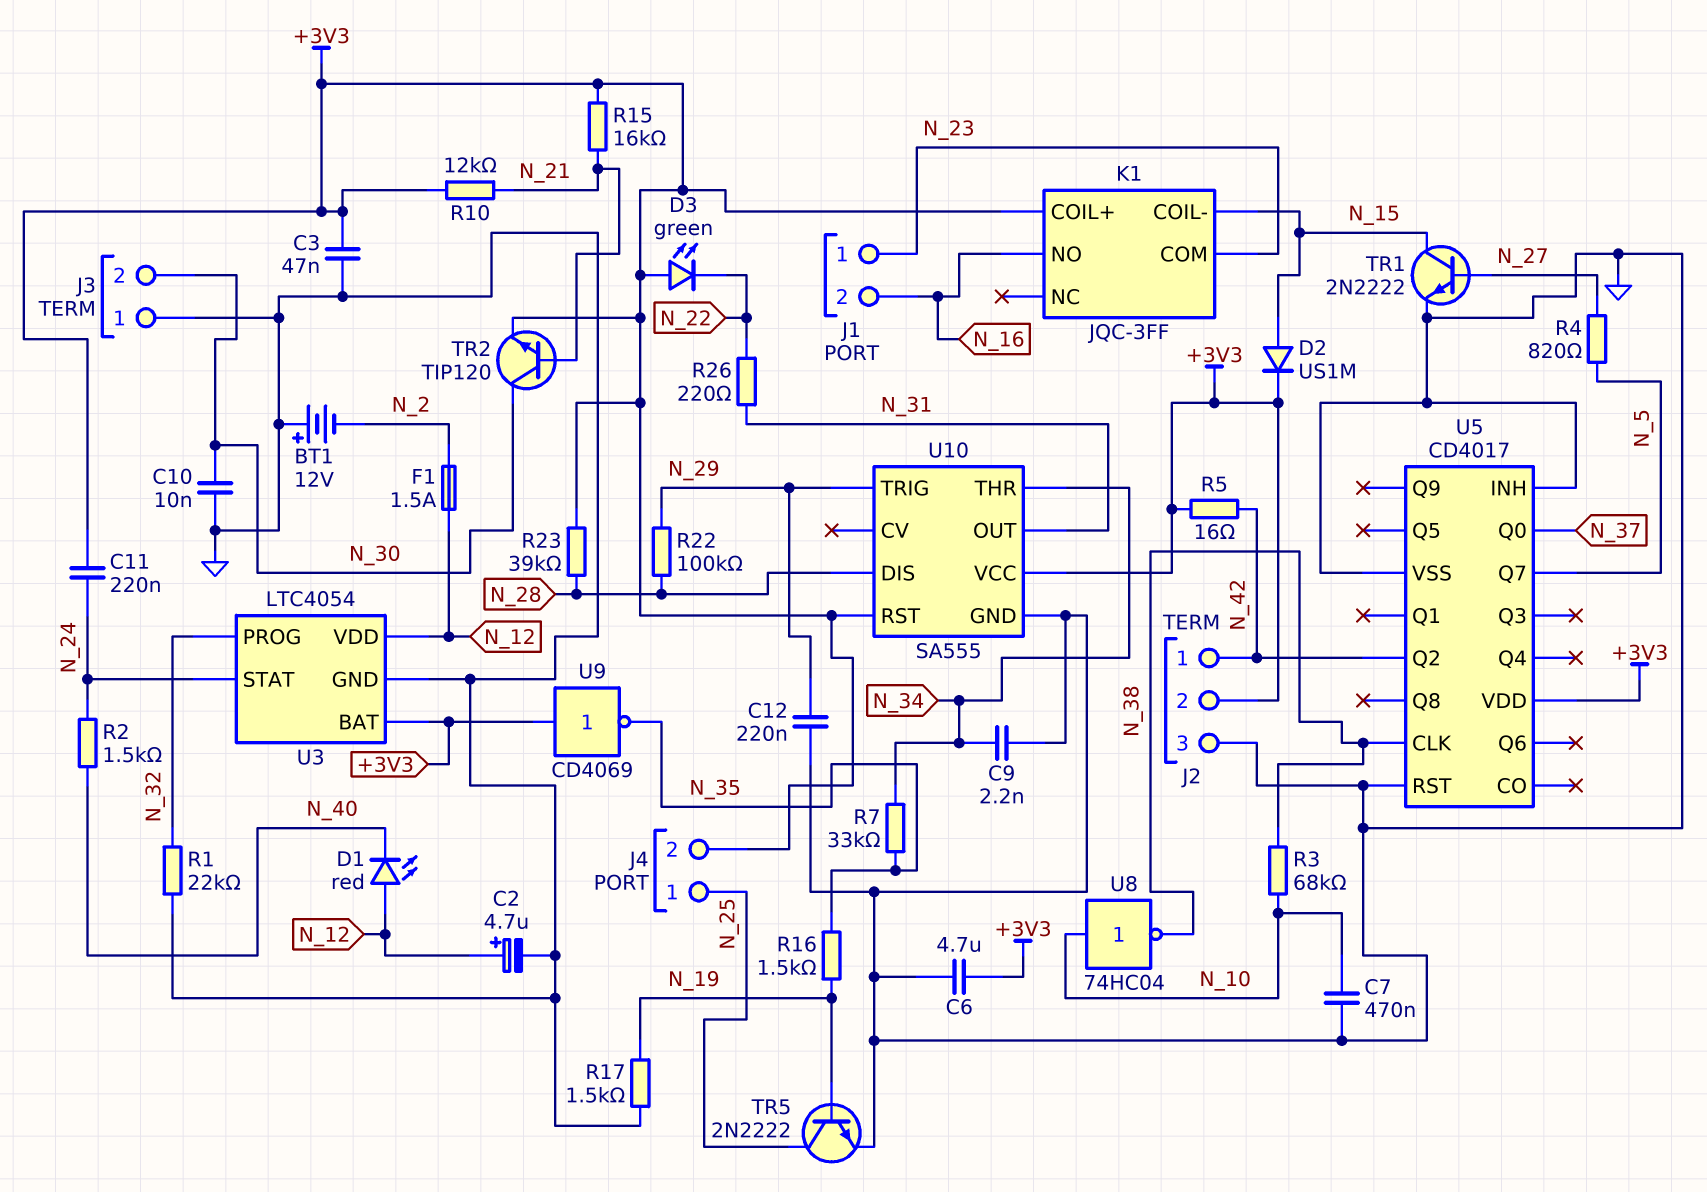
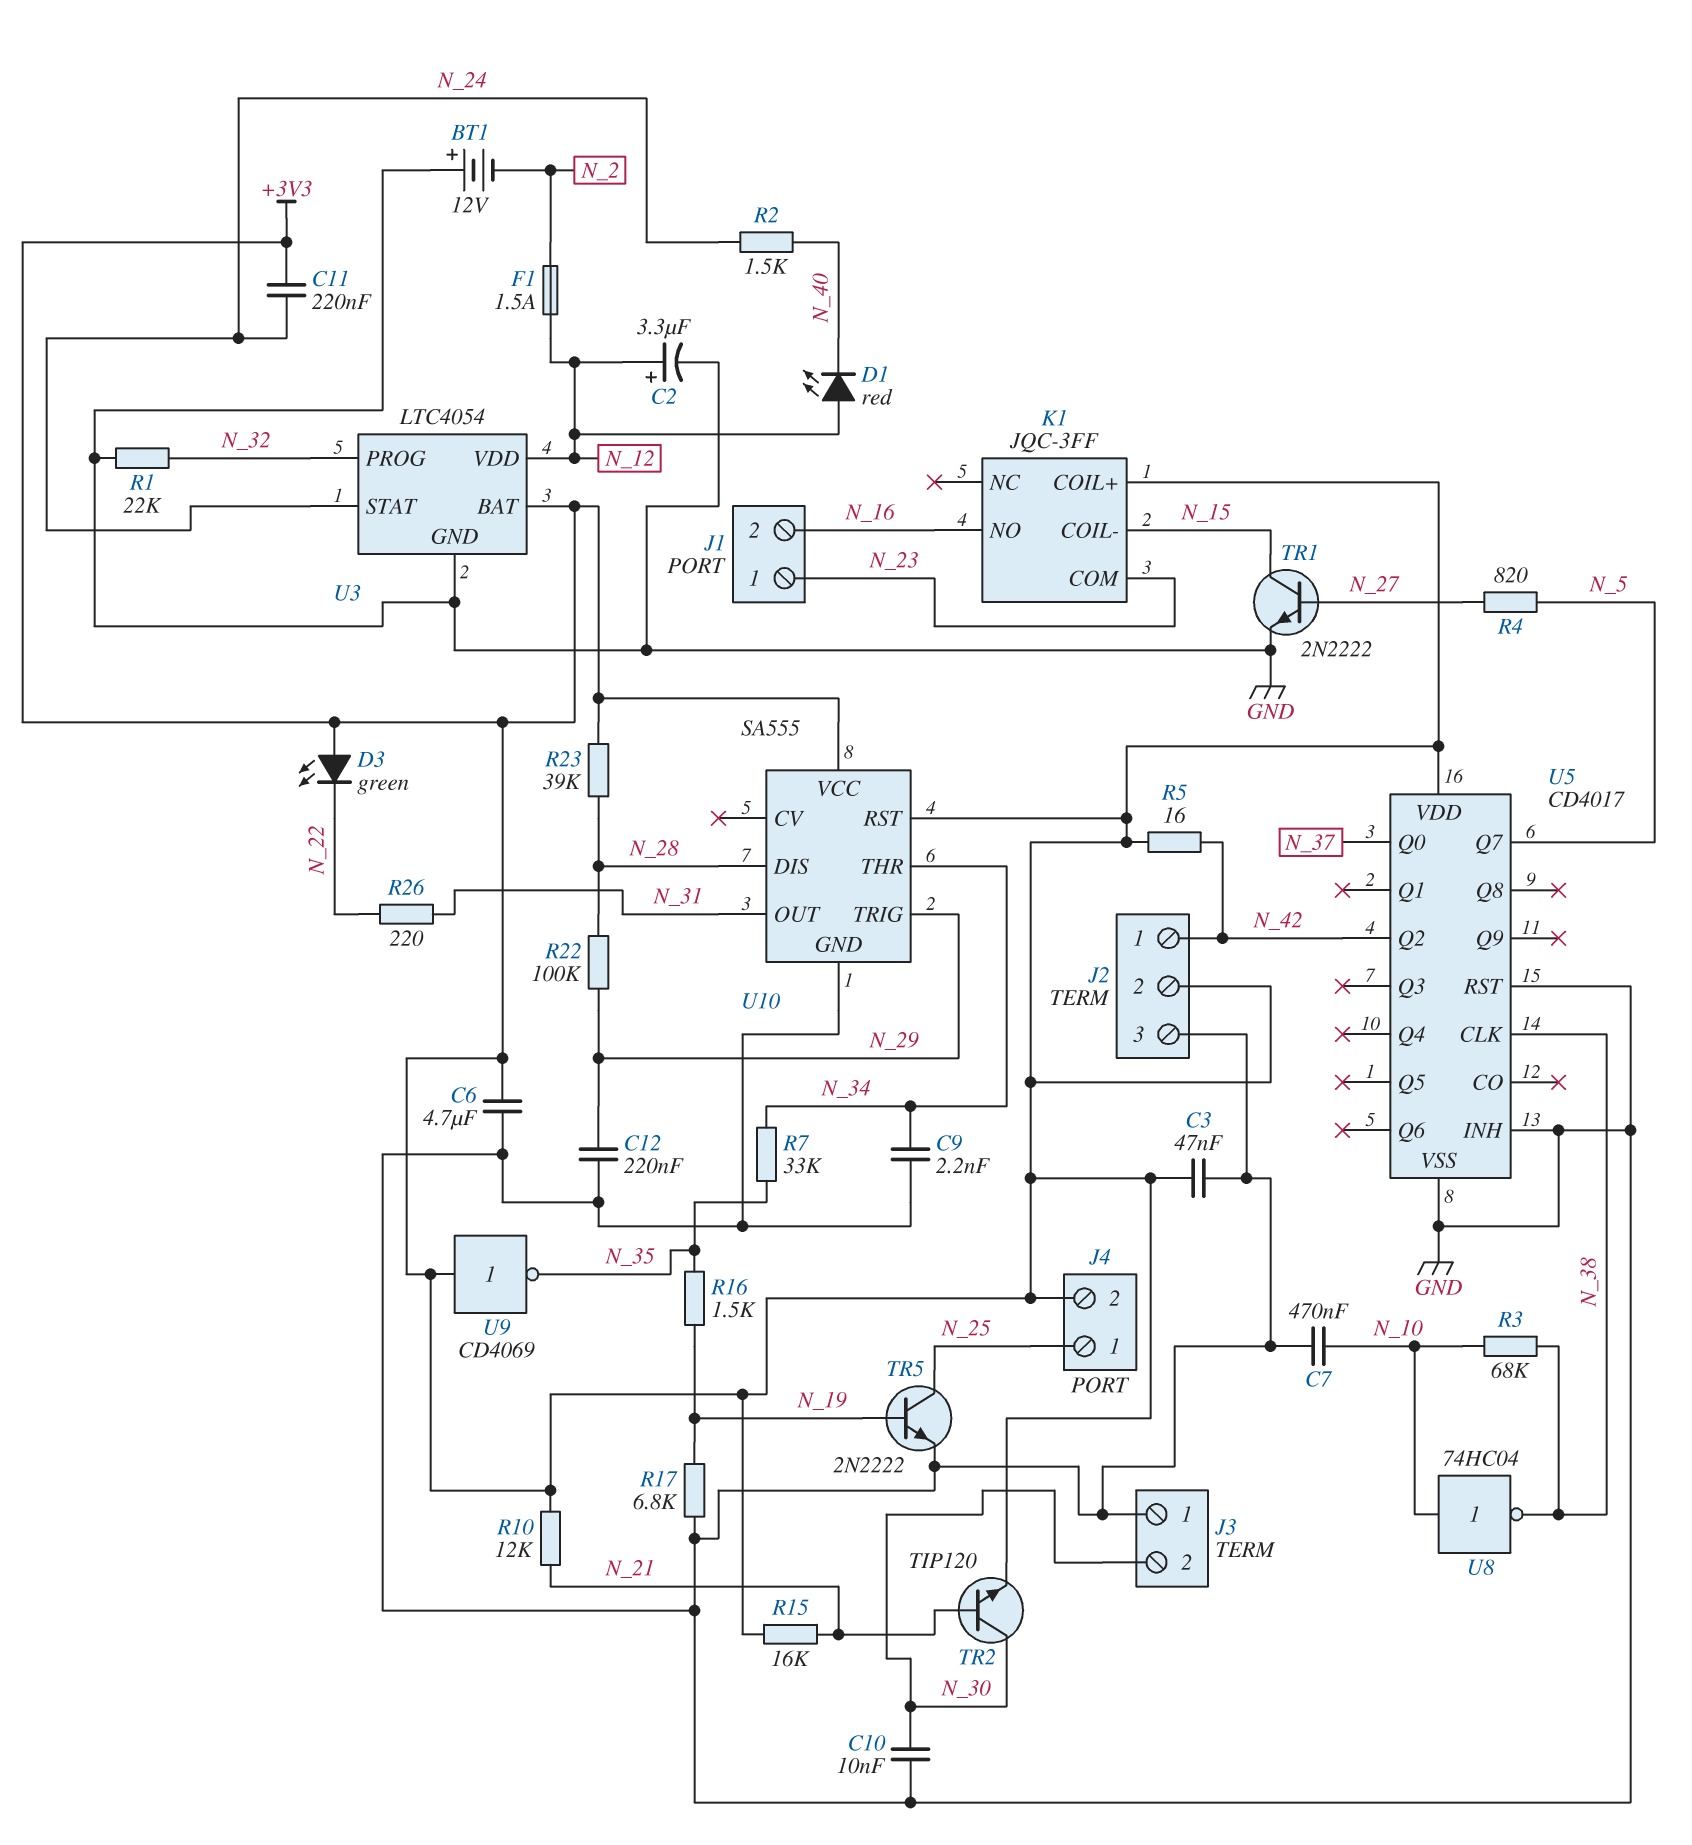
C2: 4.7uF (plus N_12, minus GND) -> 3.3uF (plus N_12, minus GND)
D2: diode US1M (A N_15, K +3V3) -> none
R17: 1.5k (GND, N_19) -> 6.8k (GND, N_19)

